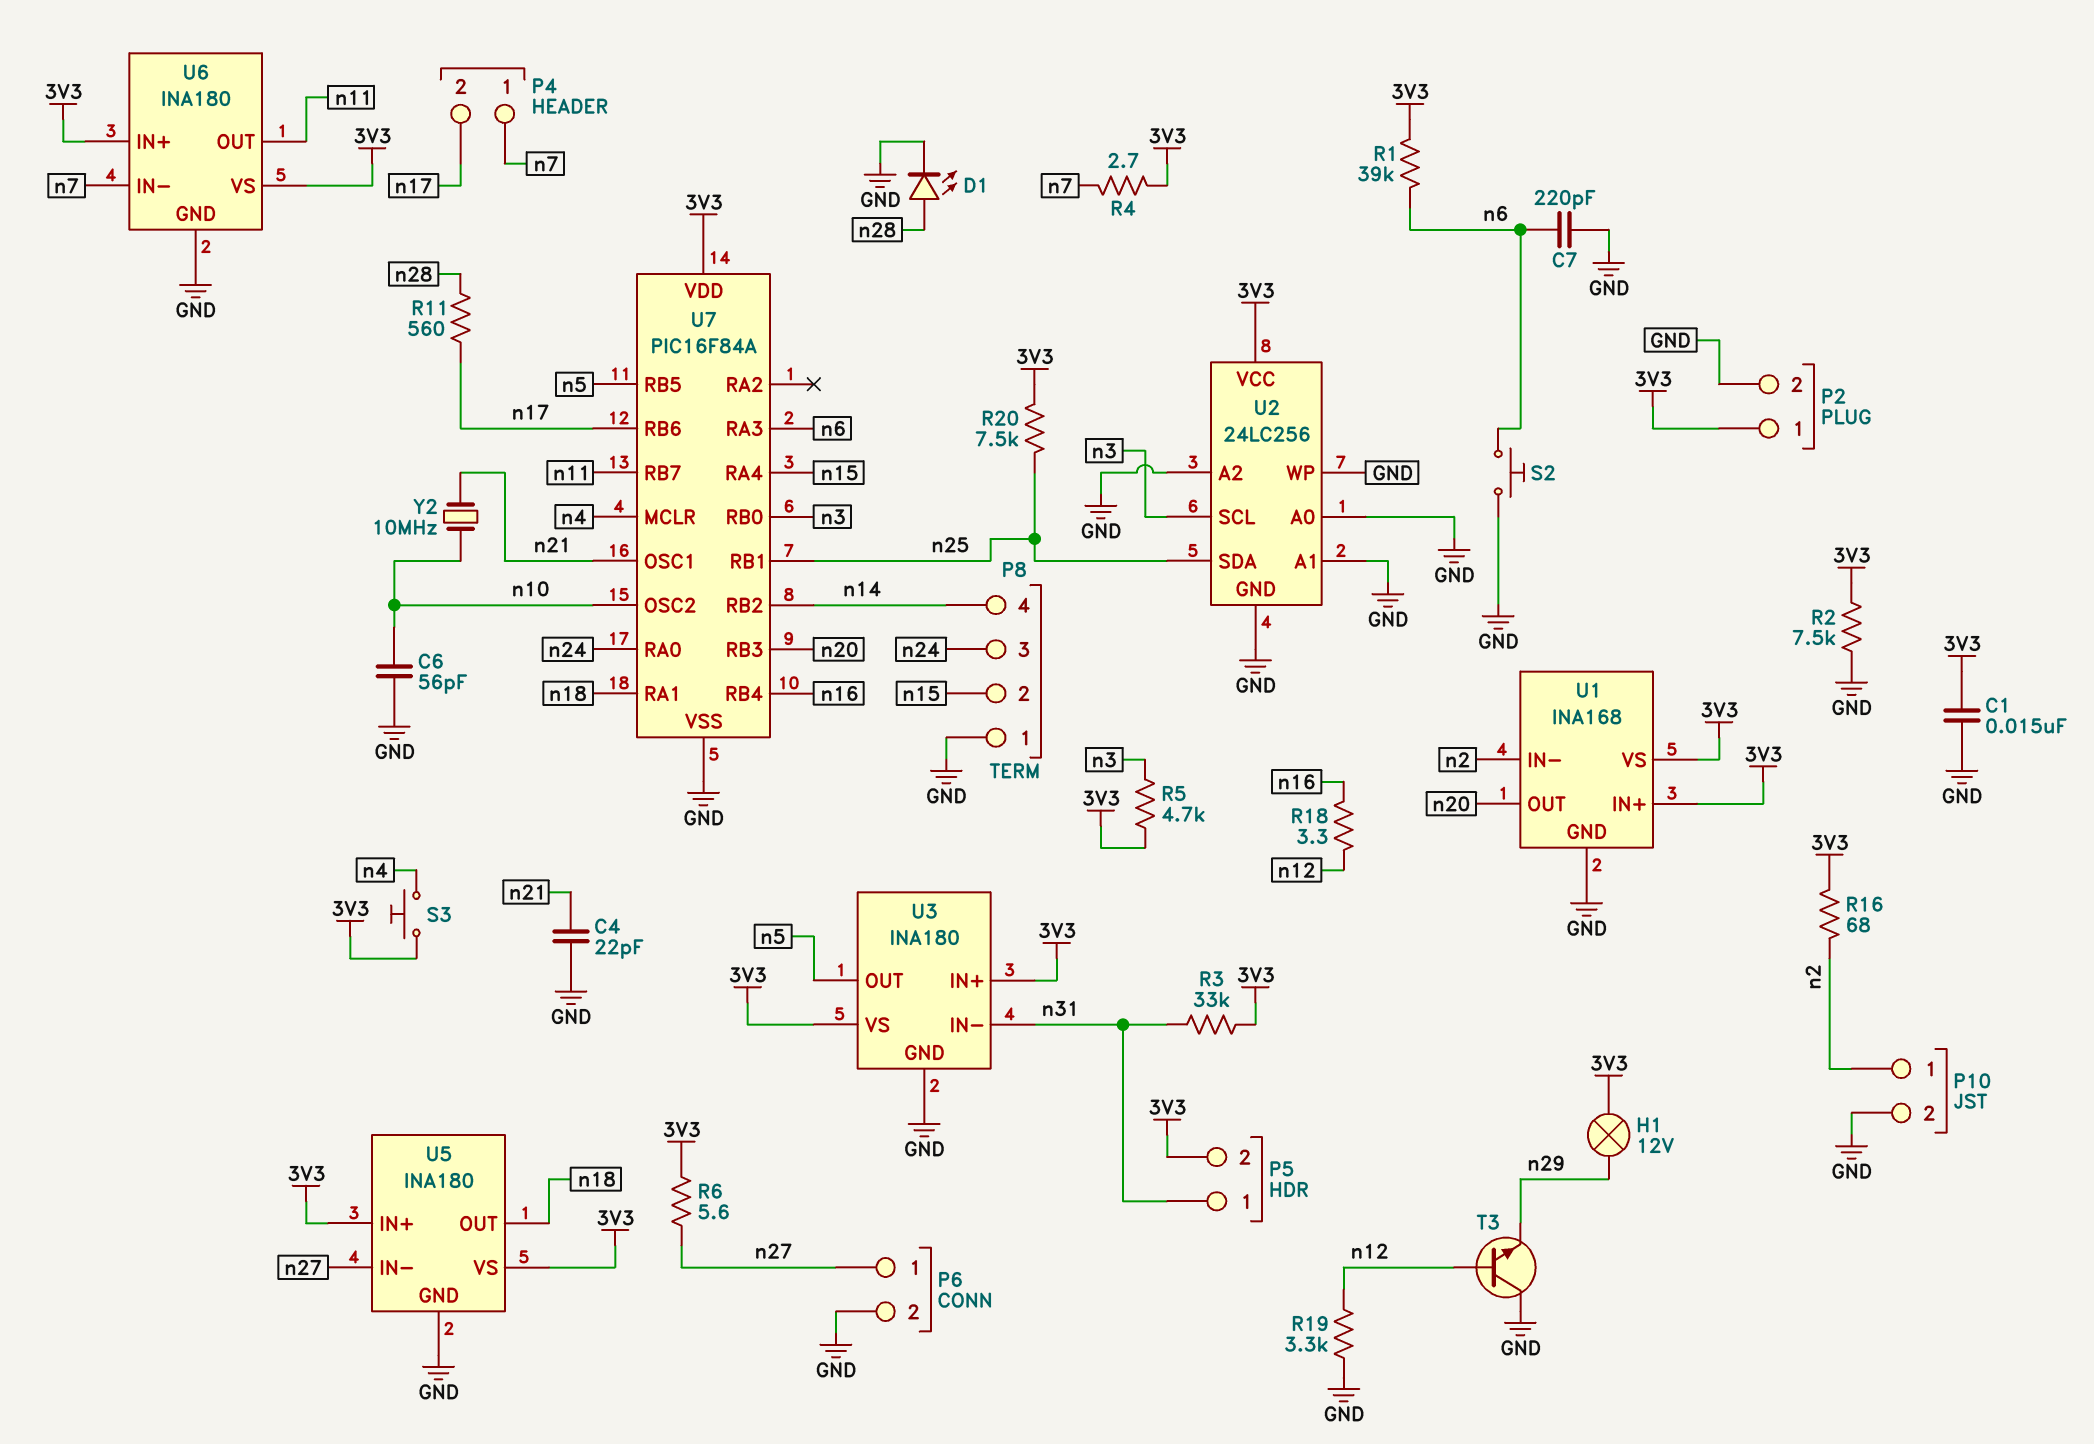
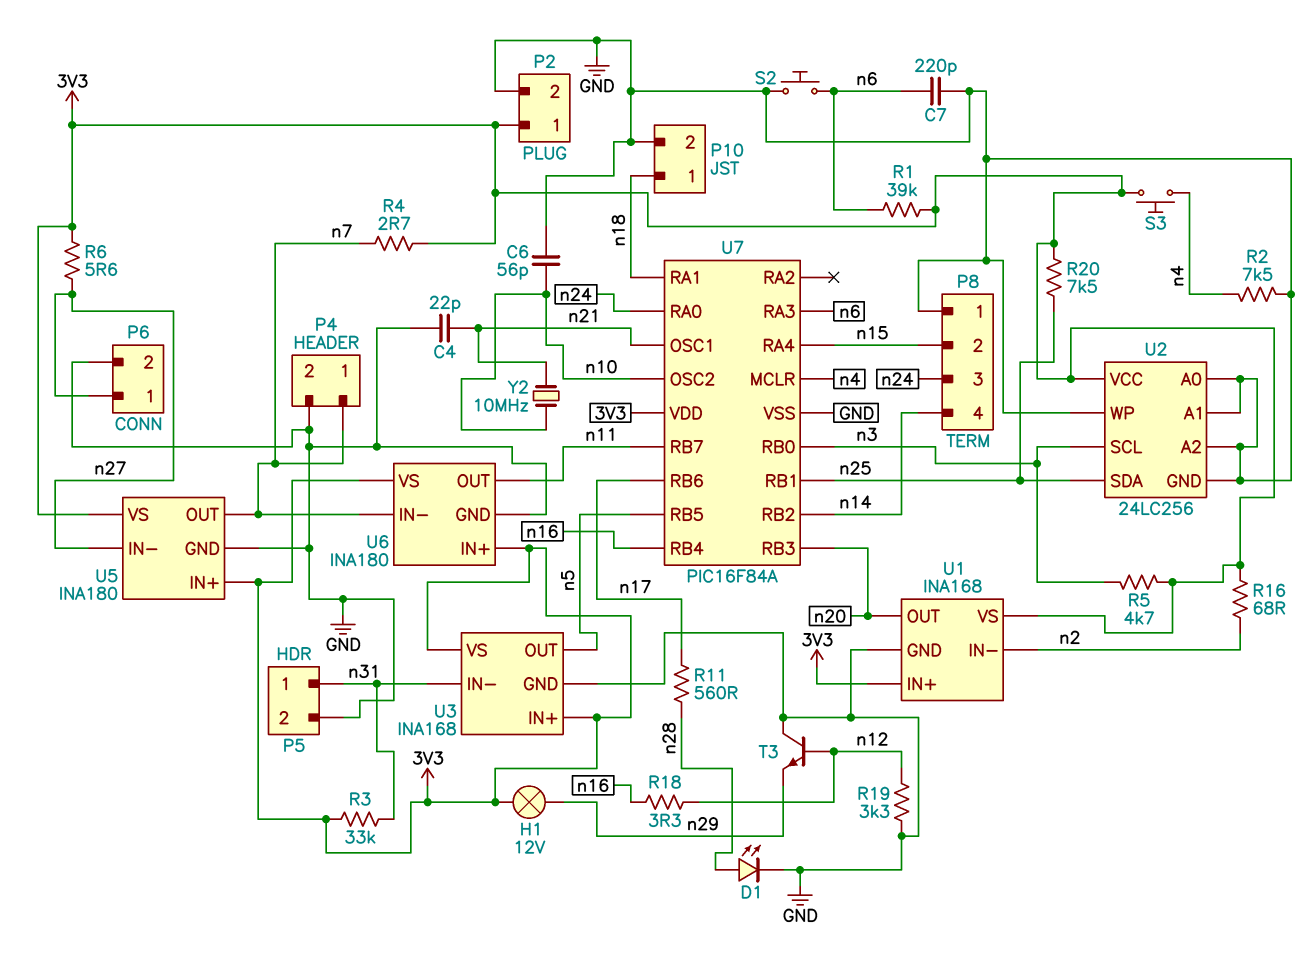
C1: 15nF (3V3, GND) -> none
P4 pin 2: n17 -> GND
P5 pin 2: 3V3 -> GND
P10 pin 1: n2 -> n18
R2: 7.5k (3V3, GND) -> 7.5k (GND, n4)
U3: INA180 -> INA168
U5 pin OUT: n18 -> n7

